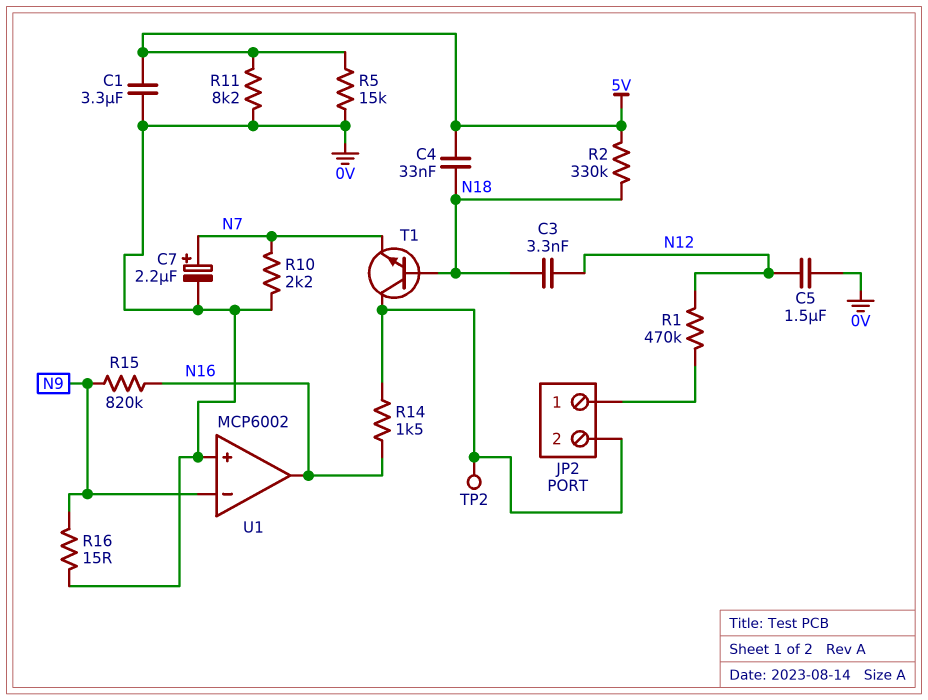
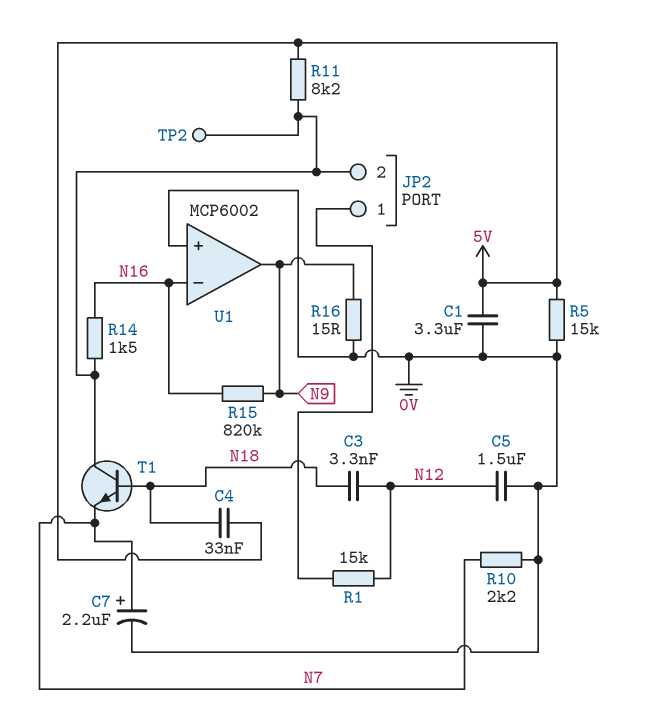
R1: 470k (JP2/1, N12) -> 15k (JP2/1, N12)
R2: 330k (5V, N18) -> none
R11: 8.2k (0V, 5V) -> 8.2k (5V, JP2/2)
U1 pin in-: N9 -> N16
U1 pin out: N16 -> N9

